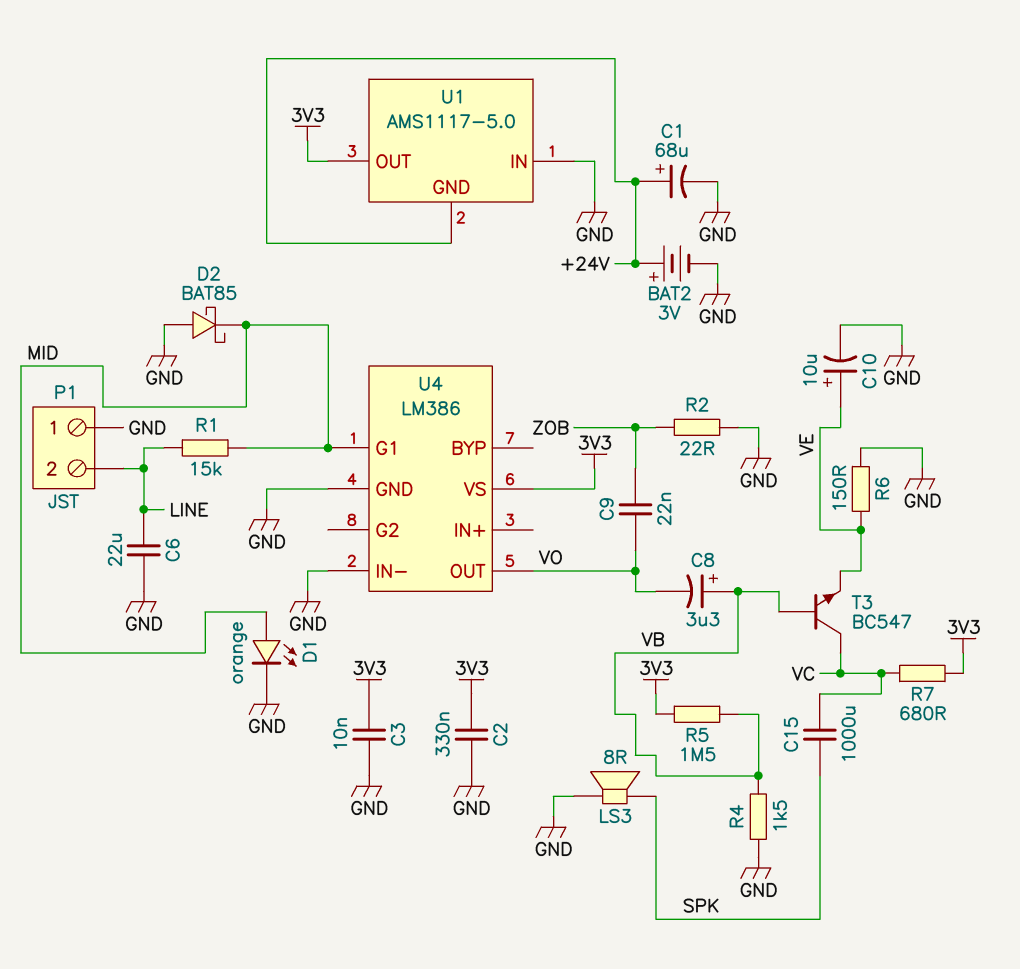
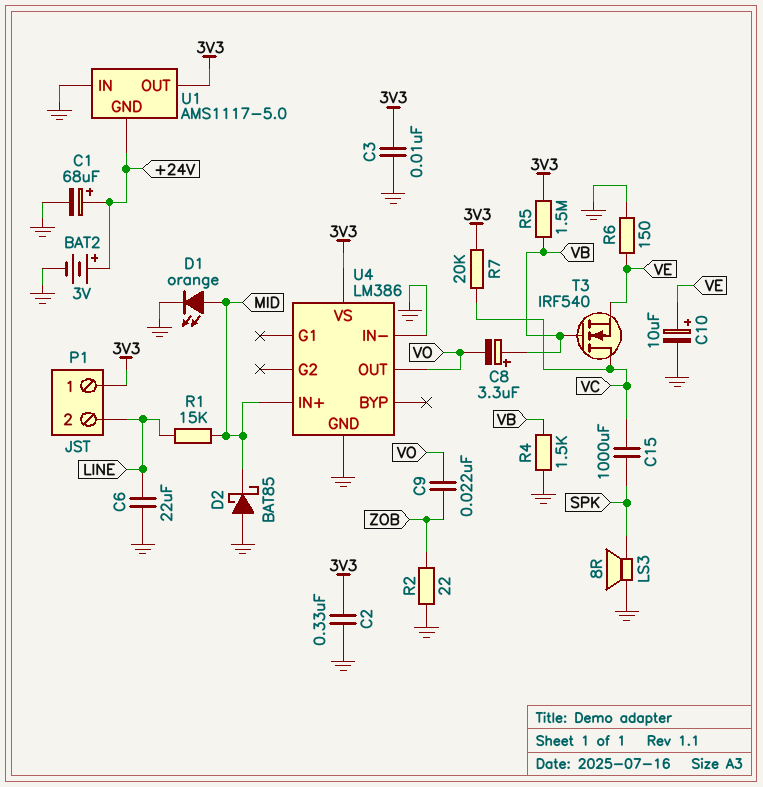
P1 pin 1: GND -> 3V3
R7: 680 (3V3, VC) -> 20k (3V3, VC)
T3: NPN BC547 (B VB, C VC, E VE) -> NMOS IRF540 (G VB, D VC, S VE)
U4 pin G1: MID -> none
U4 pin IN+: none -> MID

